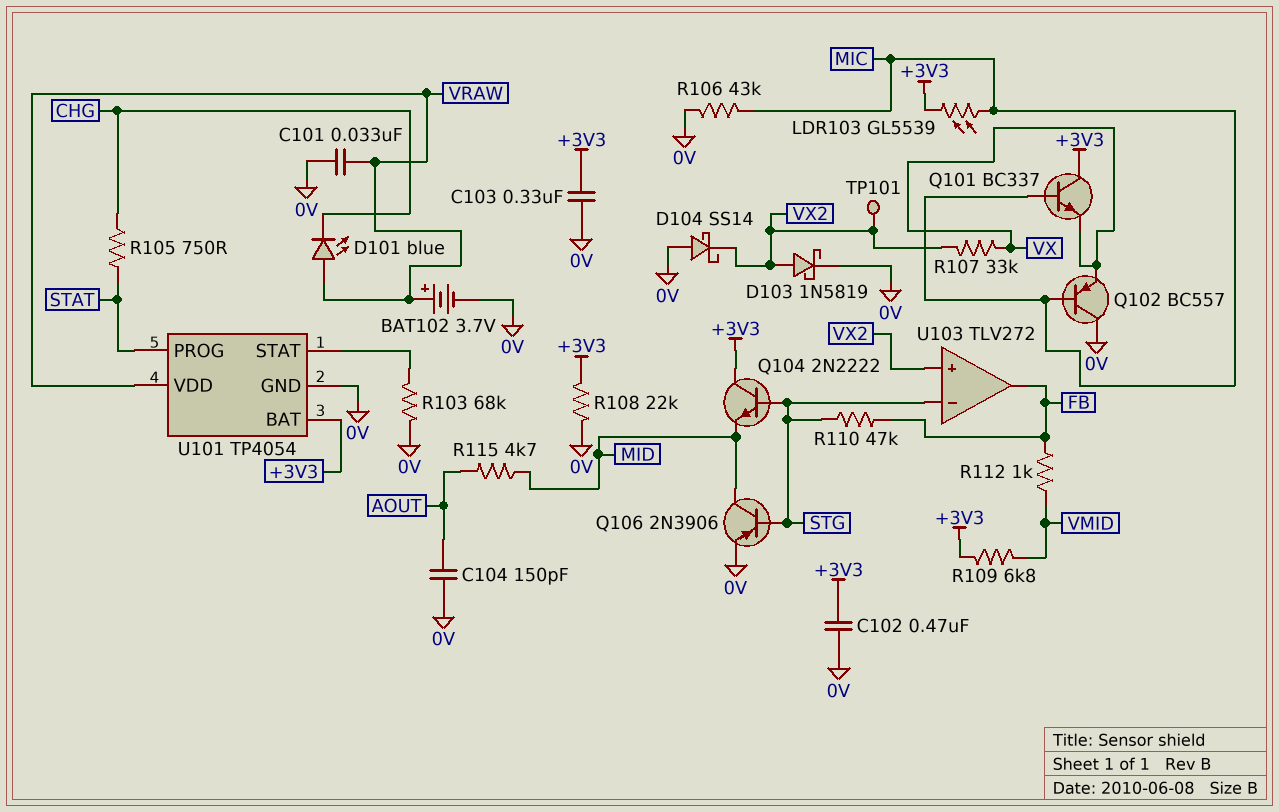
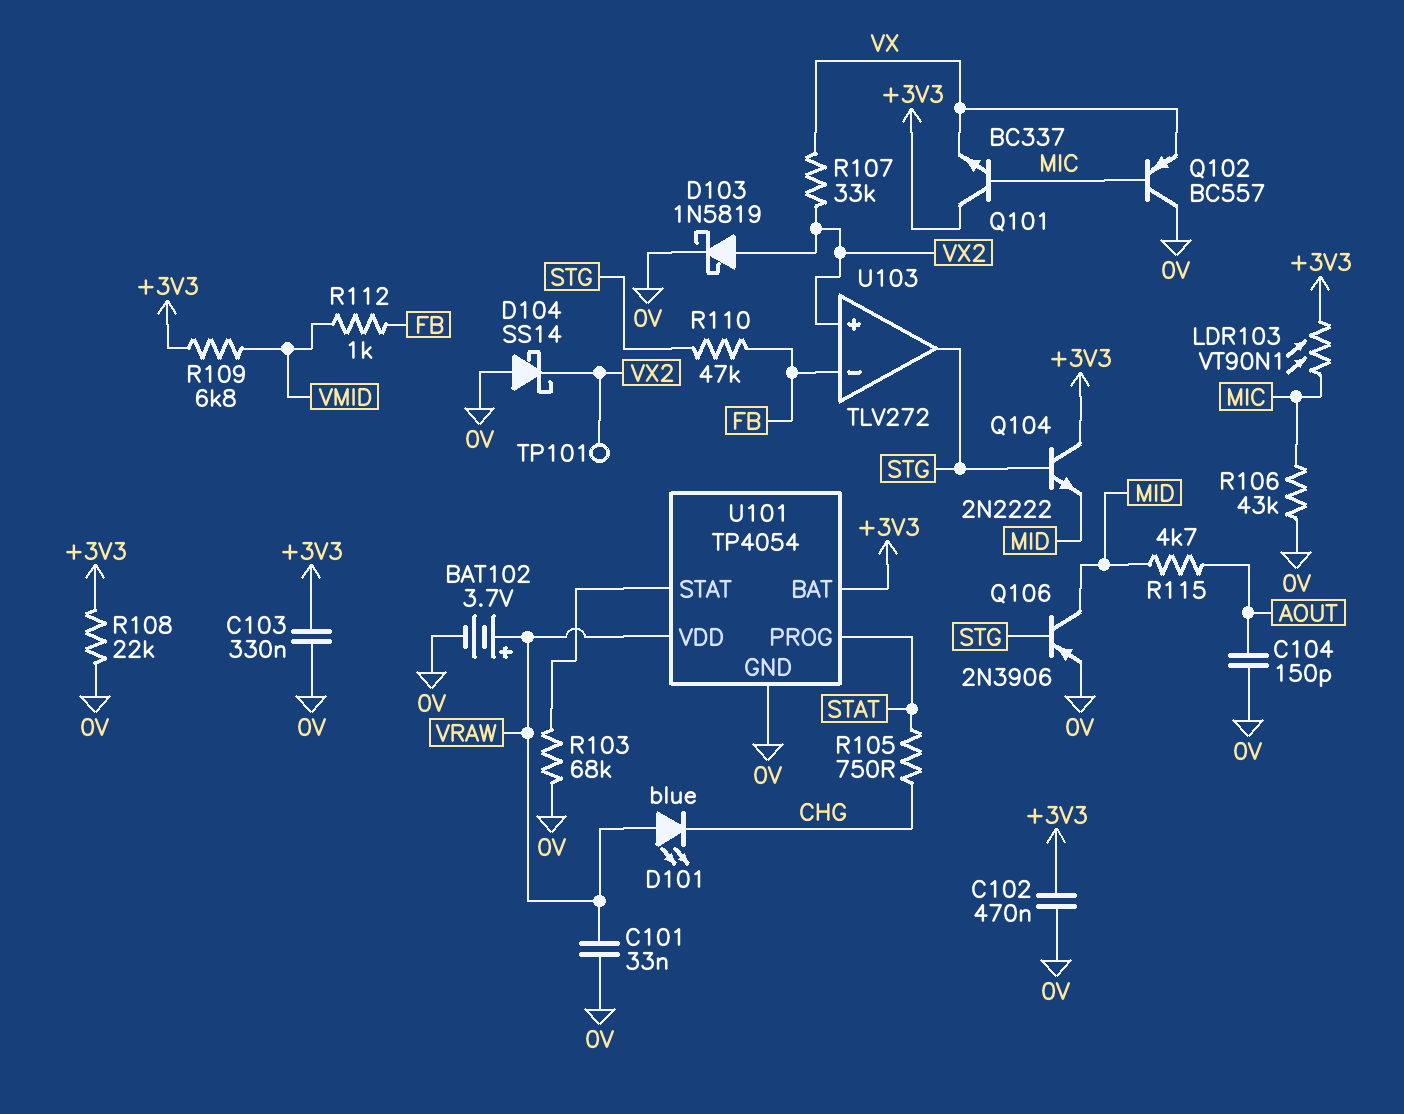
LDR103: GL5539 (+3V3, MIC) -> VT90N1 (+3V3, MIC)
U103 pin in-: STG -> FB
U103 pin out: FB -> STG

